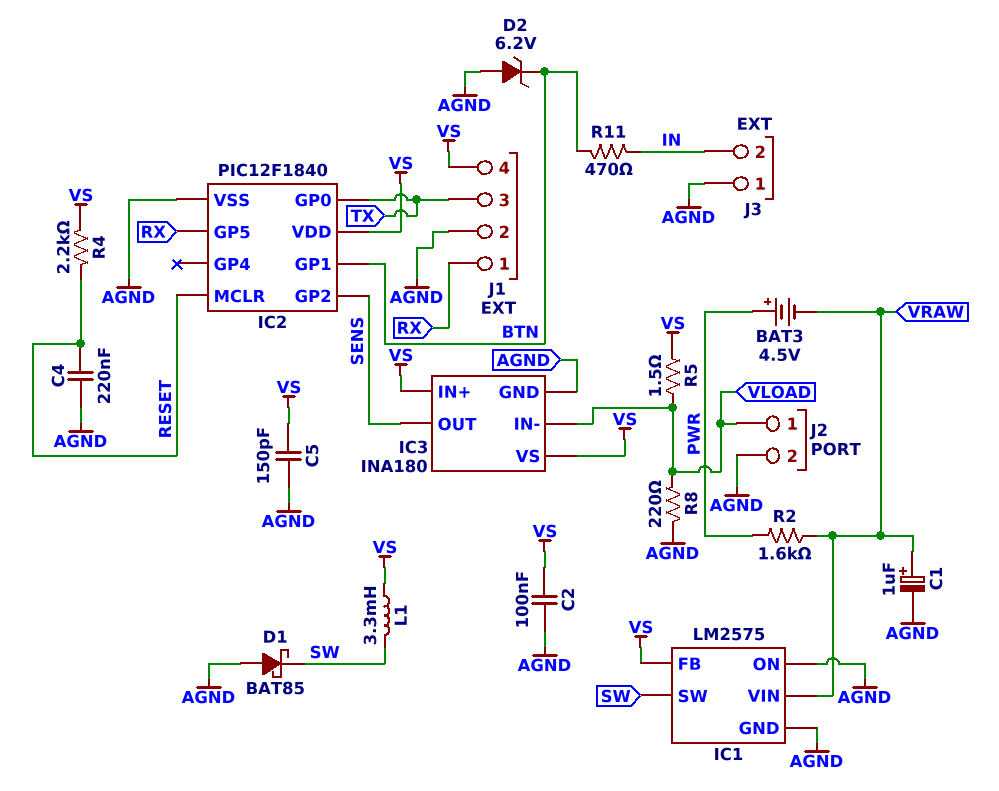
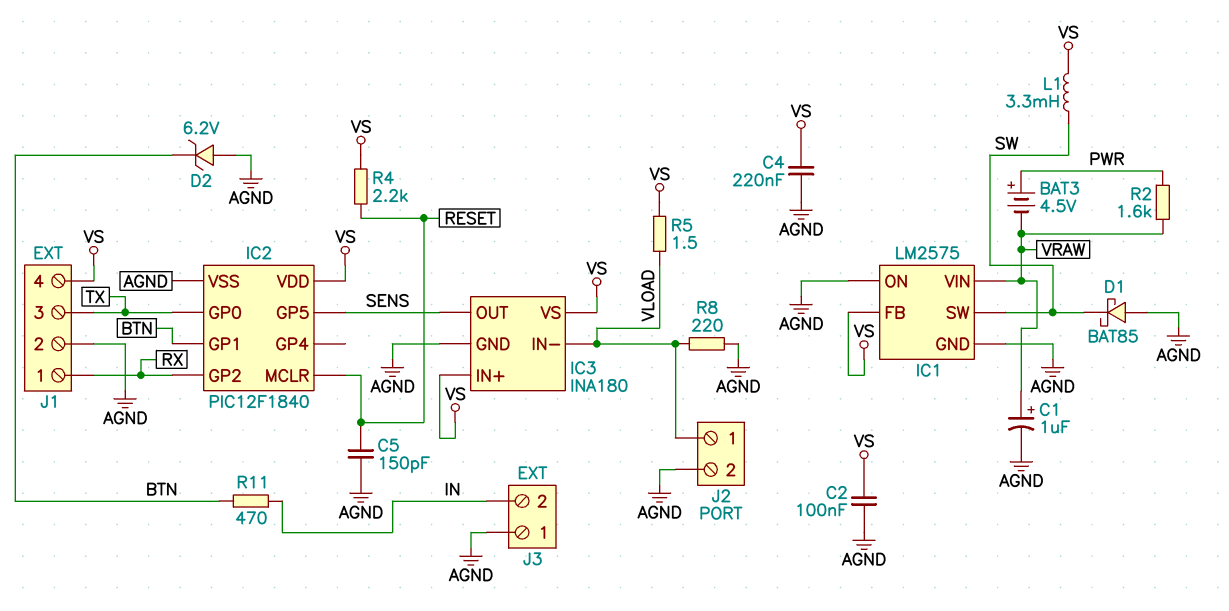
C4: 220nF (AGND, RESET) -> 220nF (AGND, VS)
C5: 150pF (AGND, VS) -> 150pF (AGND, RESET)
IC2 pin GP2: SENS -> RX
IC2 pin GP5: RX -> SENS

